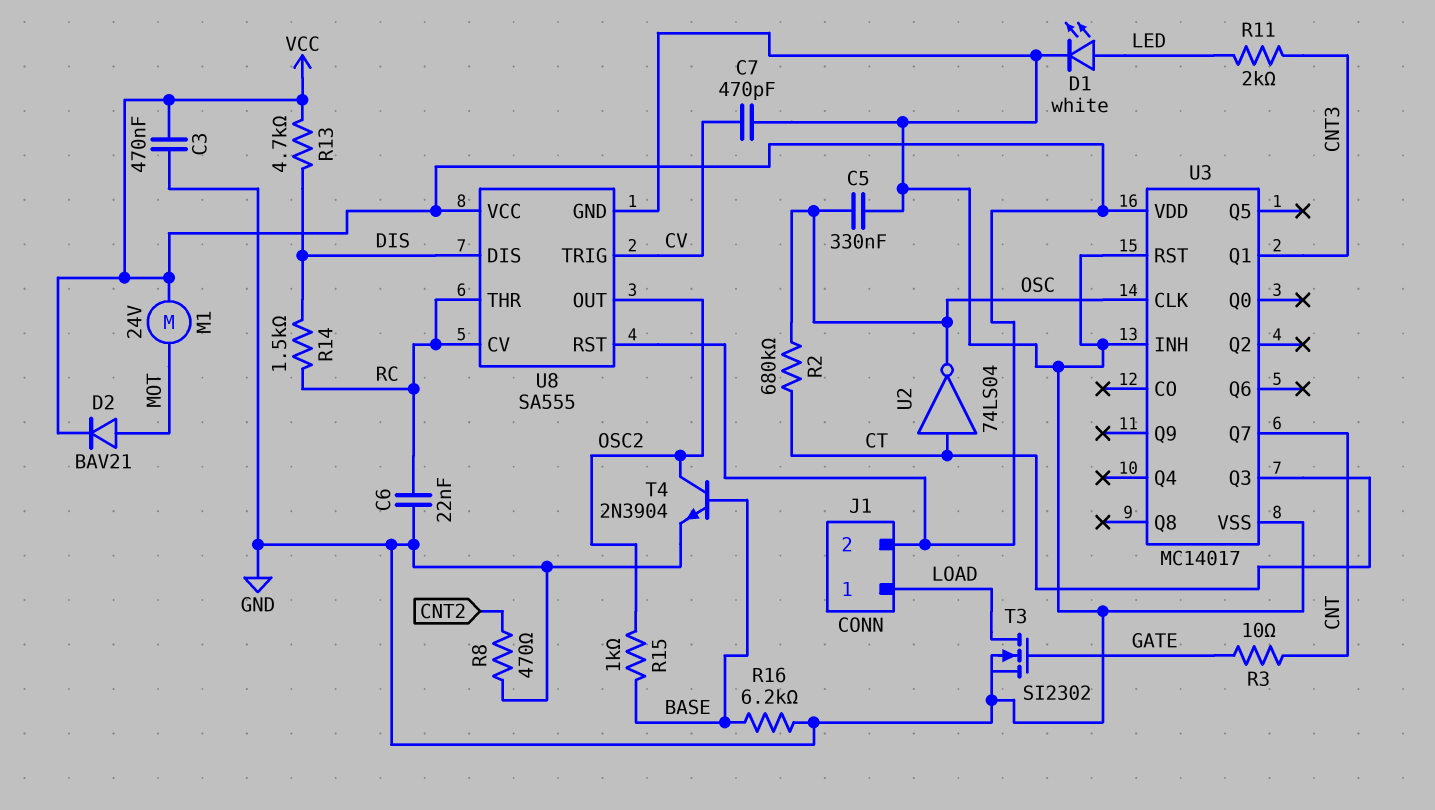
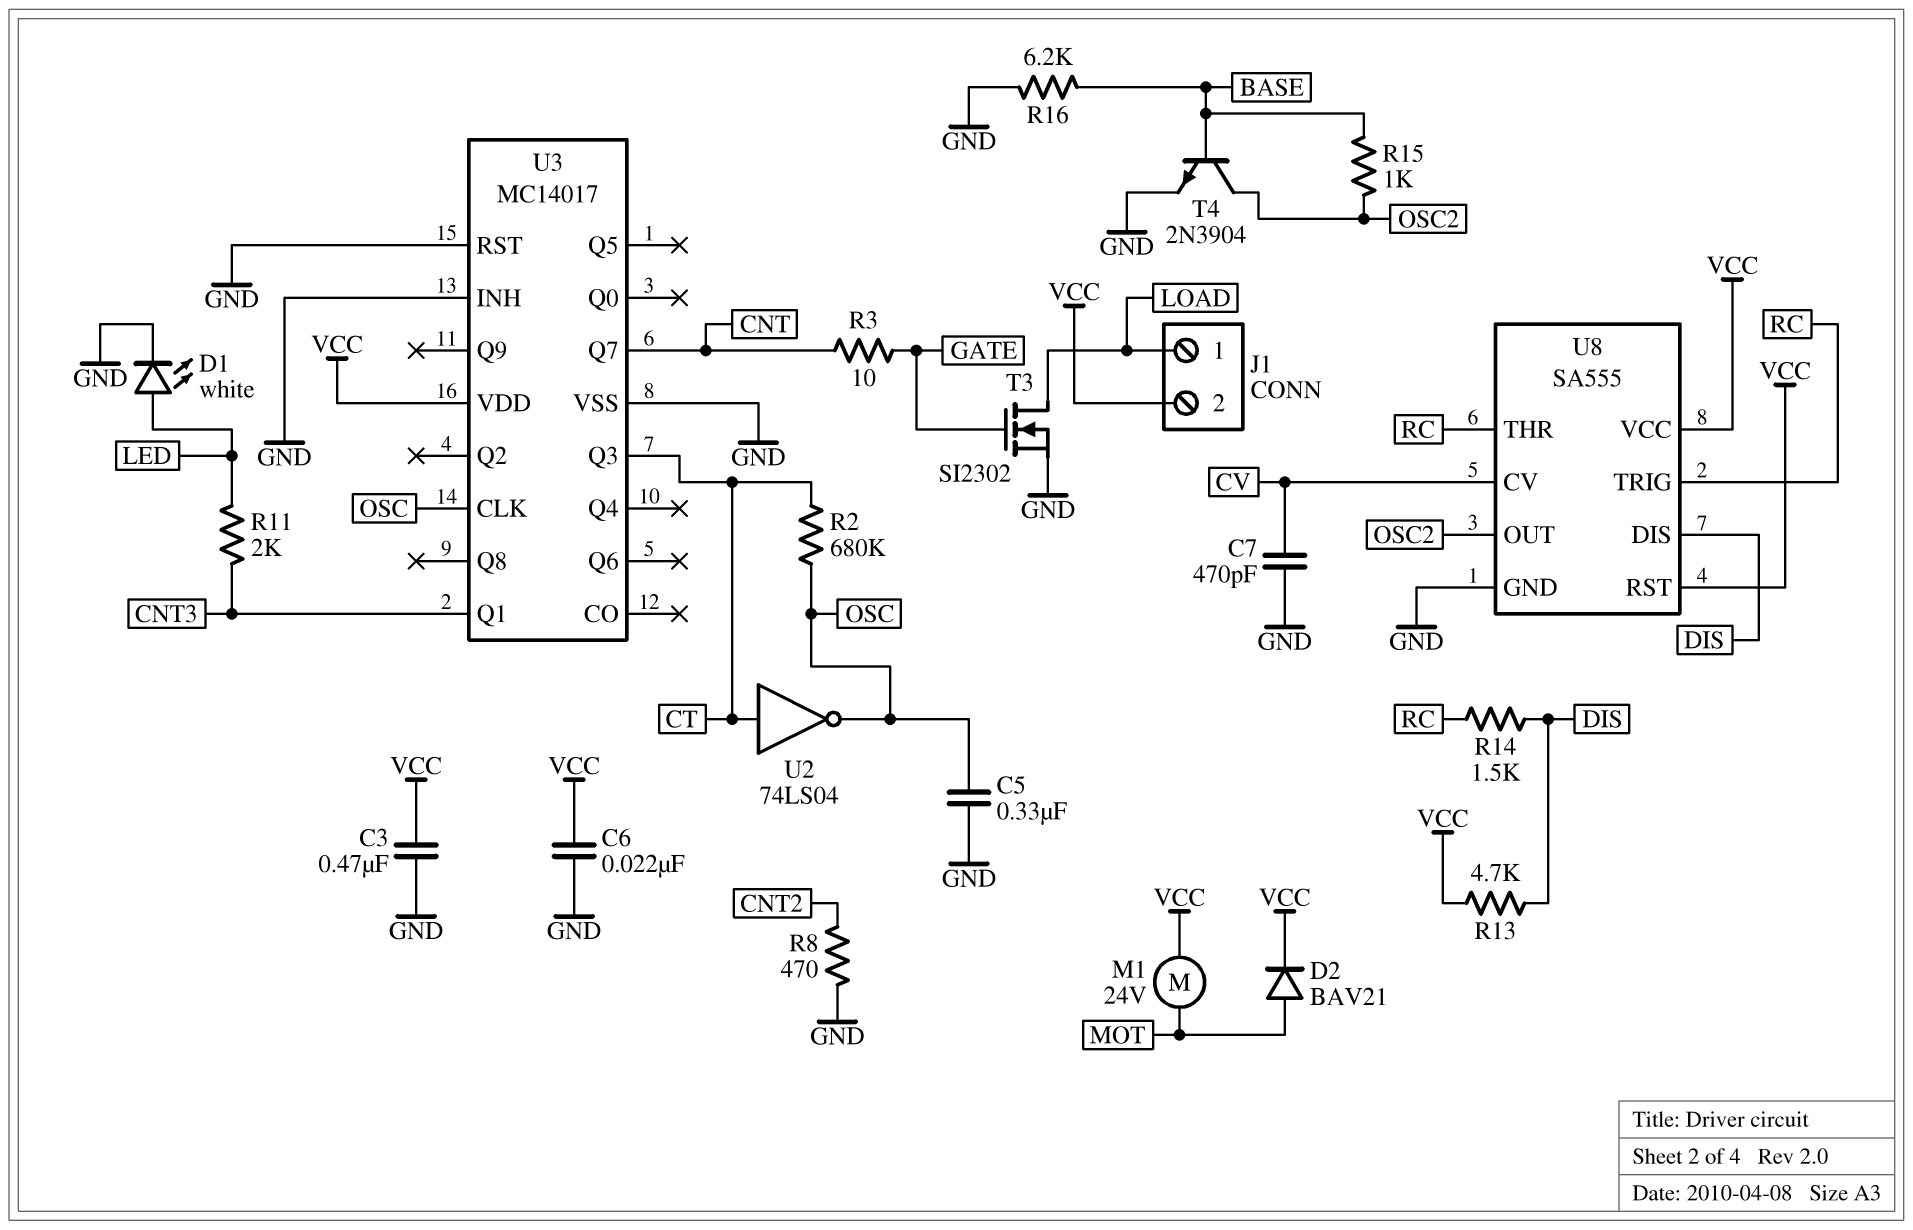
C6: 22nF (GND, RC) -> 22nF (GND, VCC)
U8 pin CV: RC -> CV
U8 pin TRIG: CV -> RC

